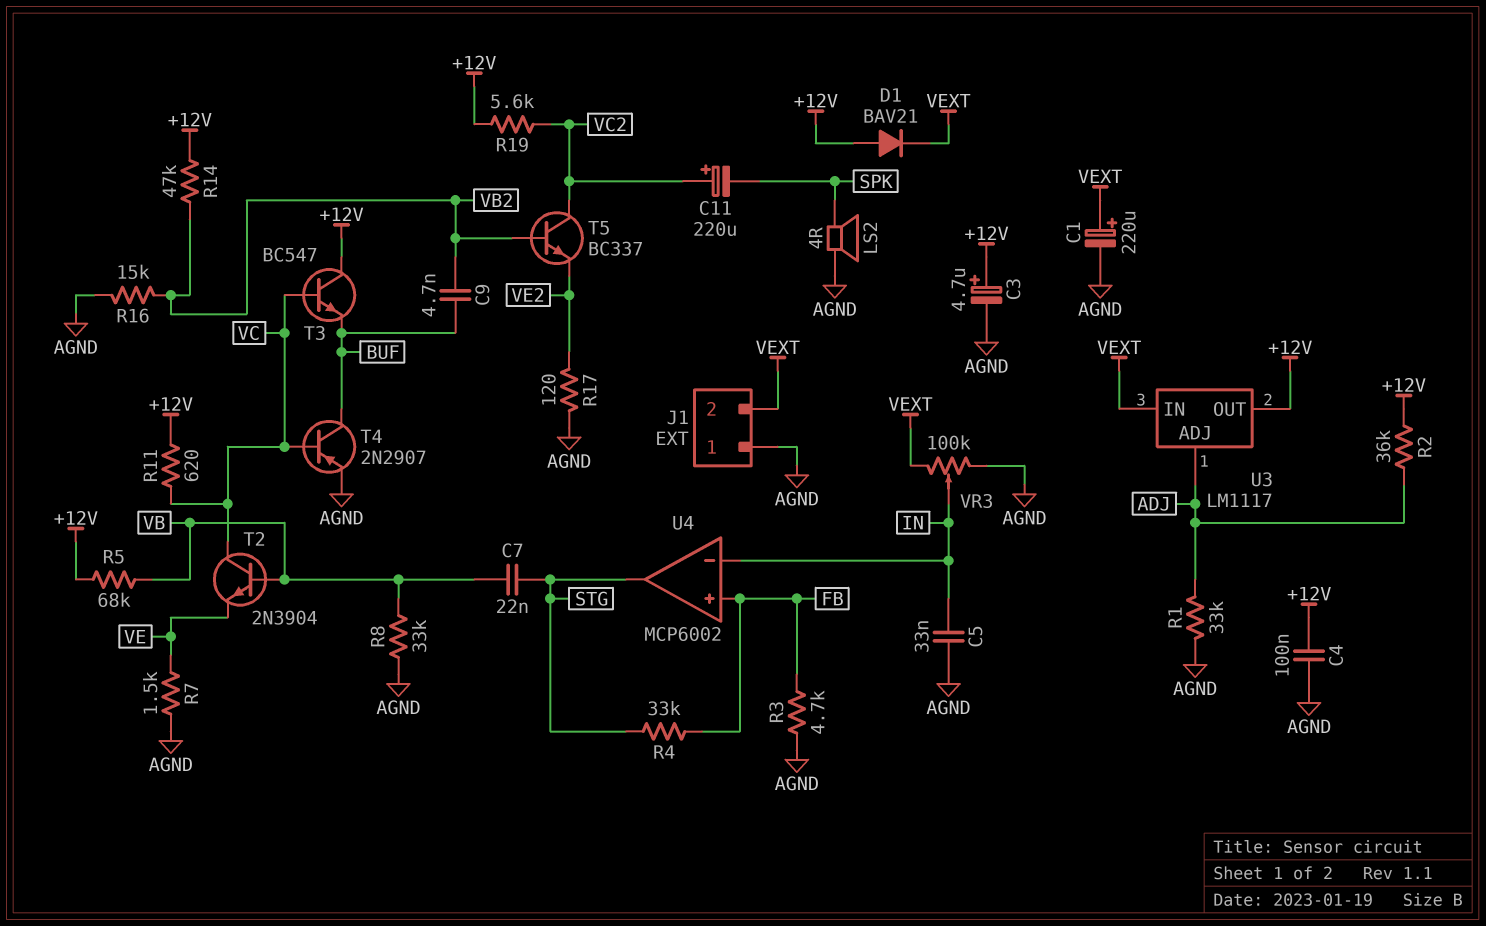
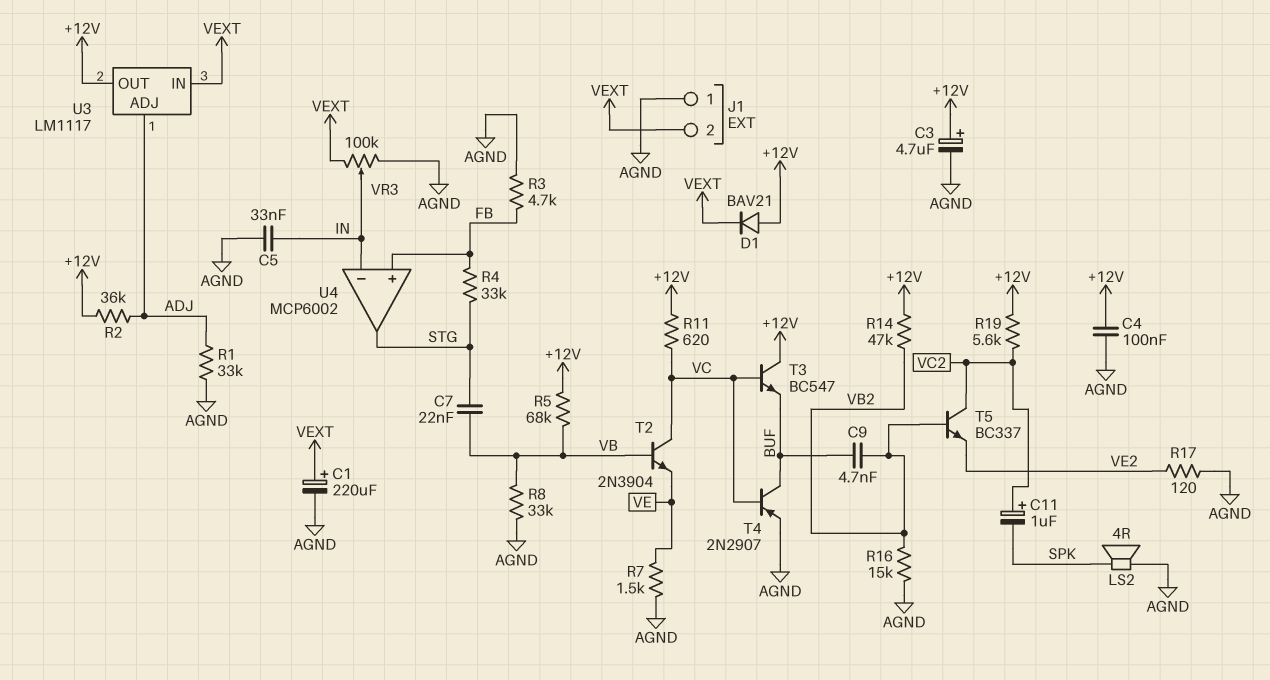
C11: 220uF (plus VC2, minus SPK) -> 1uF (plus VC2, minus SPK)

